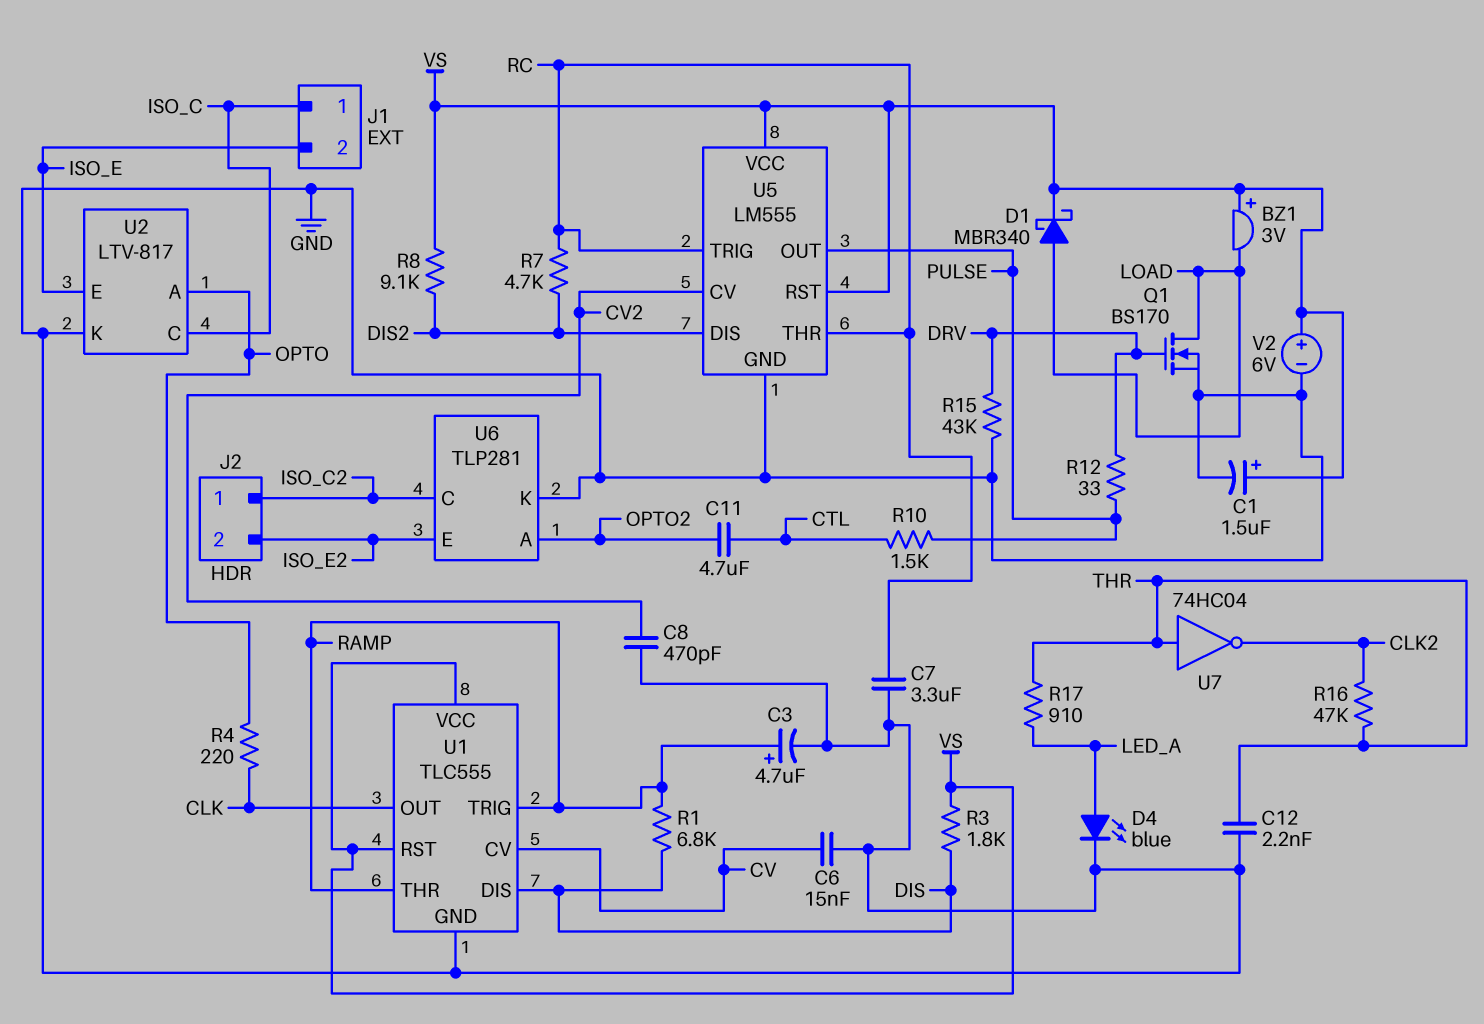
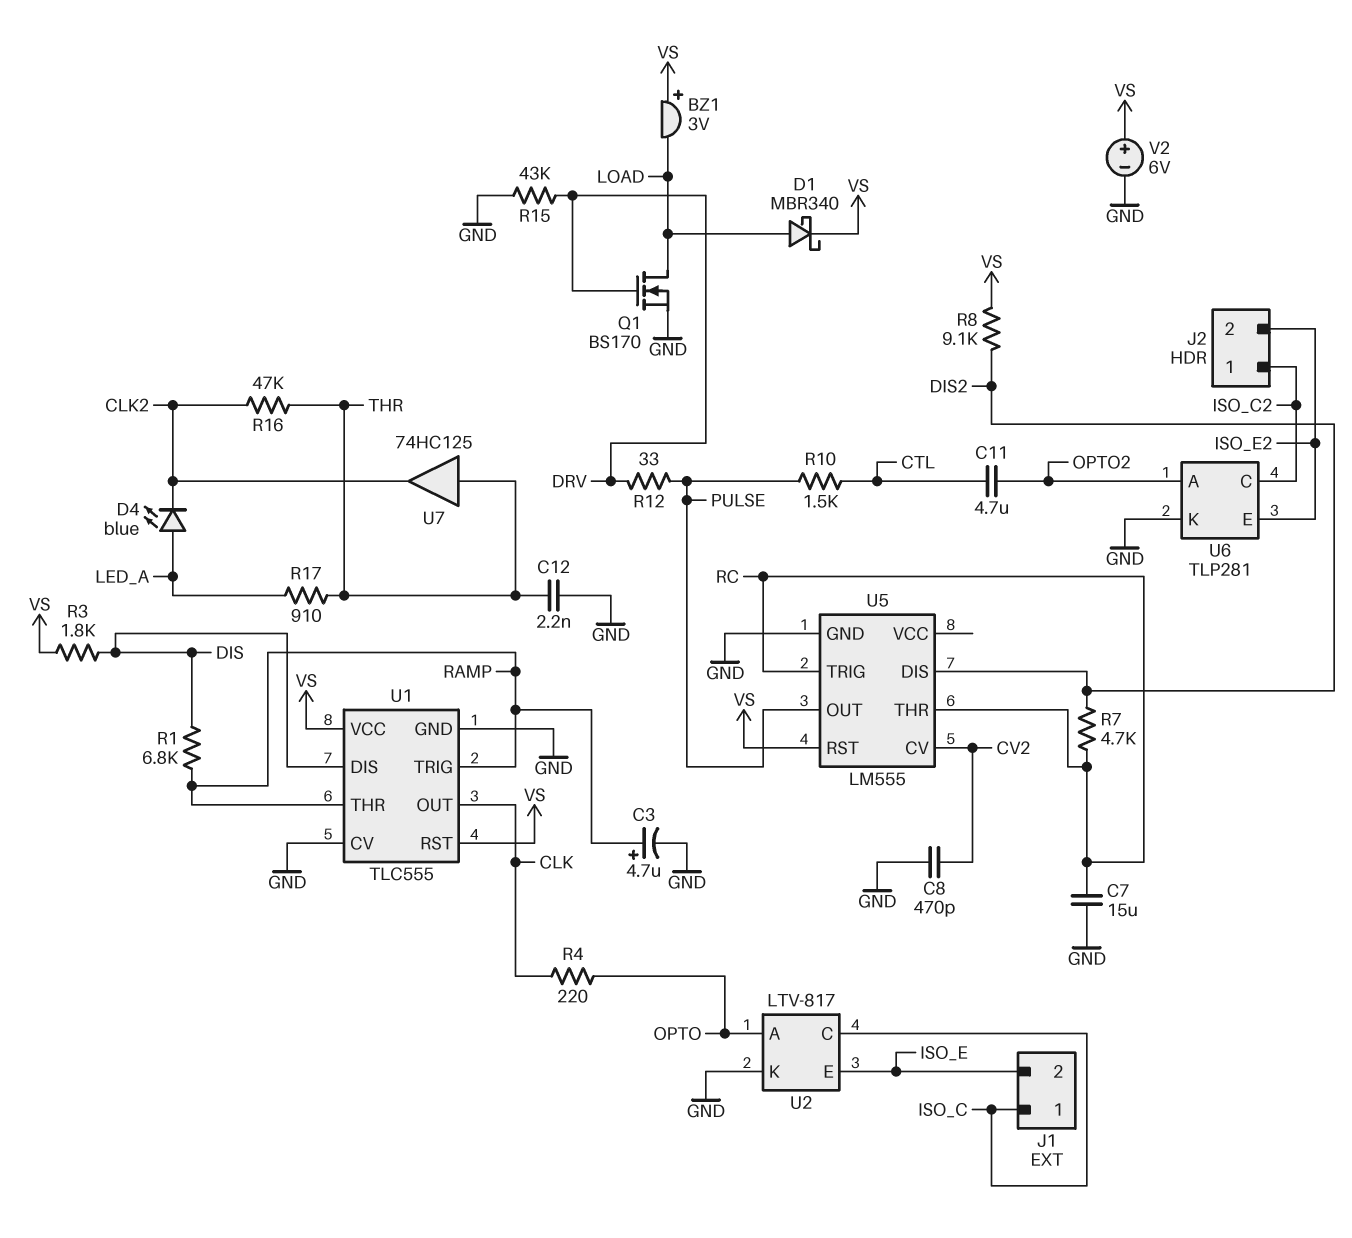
C1: 1.5uF (plus VS, minus GND) -> none
C6: 15nF (CV, GND) -> none
C7: 3.3uF (GND, RC) -> 15uF (GND, RC)
D4: LED blue (A LED_A, K GND) -> LED blue (A LED_A, K CLK2)
U1 pin CV: CV -> GND
U5 pin VCC: VS -> none
U7: NOT 74HC04 (in THR, out CLK2) -> buffer 74HC125 (in THR, out CLK2)

